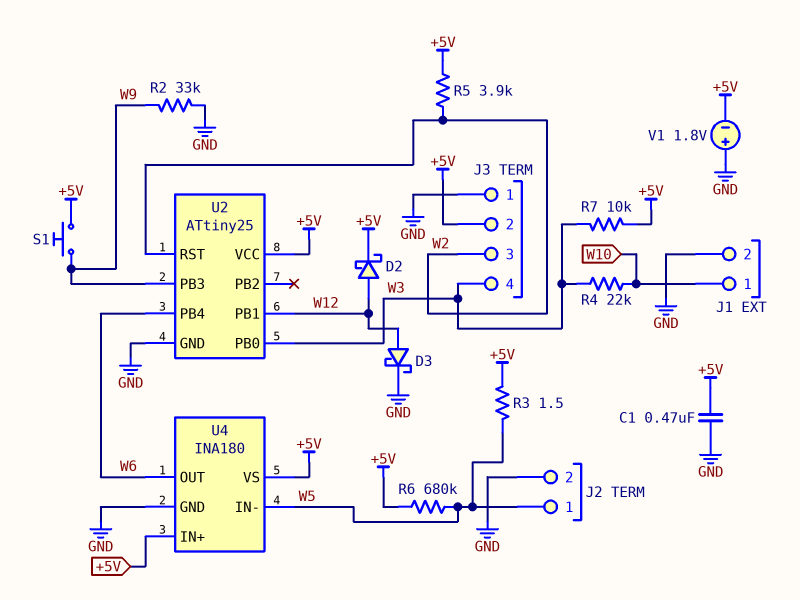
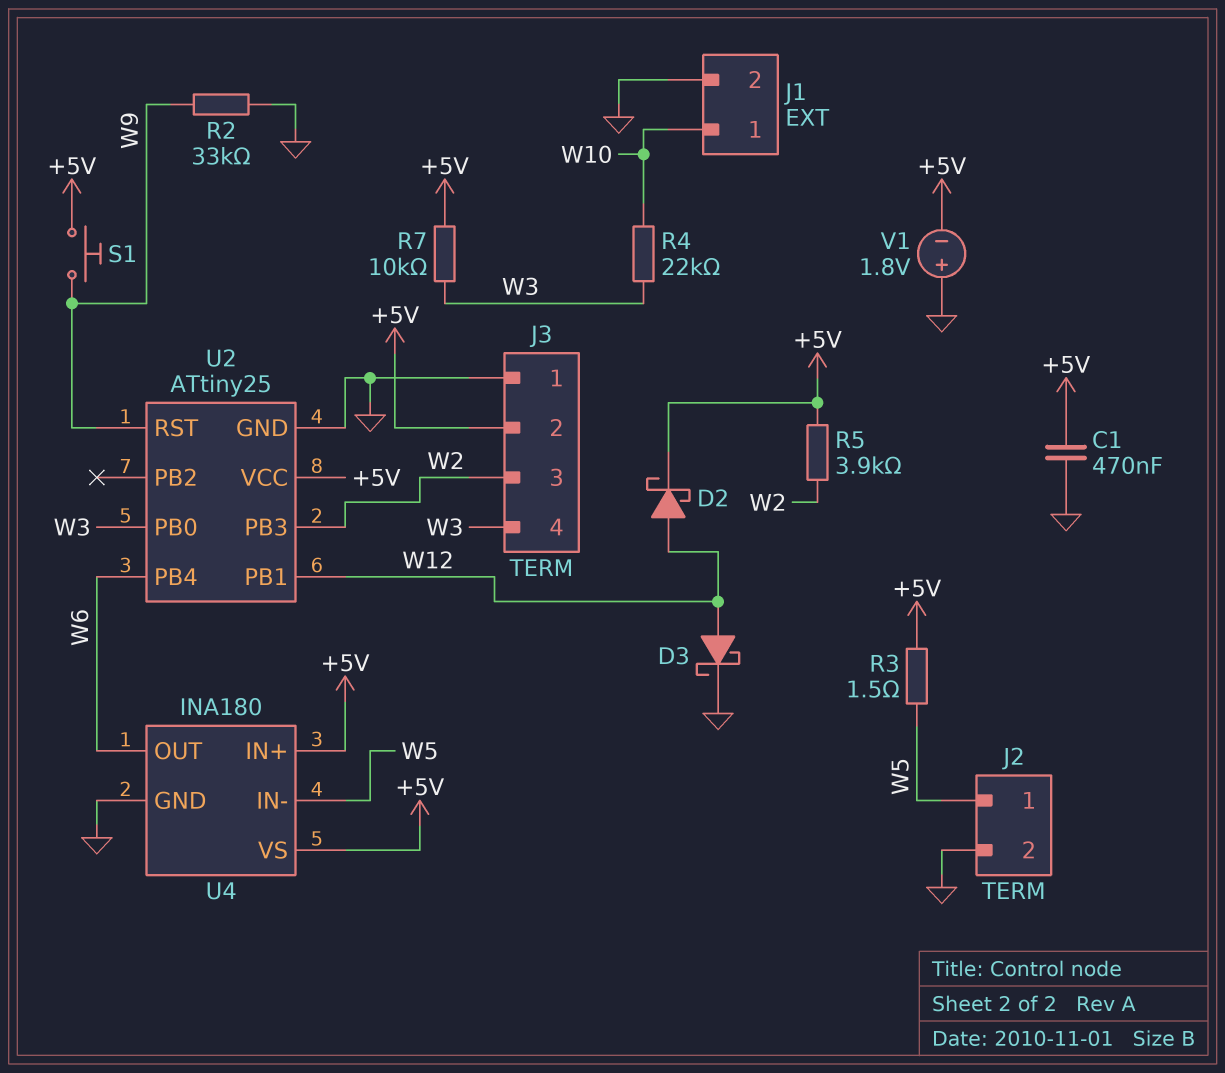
R6: 680k (+5V, W5) -> none
U2 pin PB3: W9 -> W2
U2 pin RST: W2 -> W9

